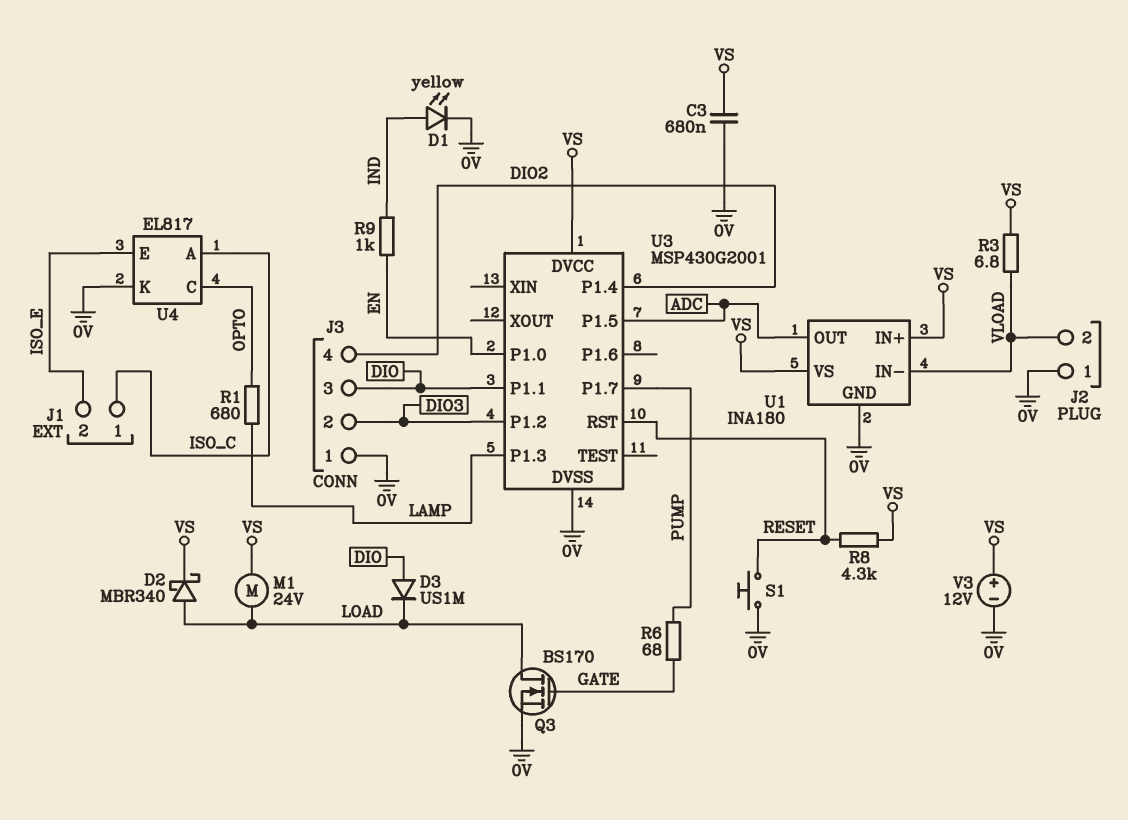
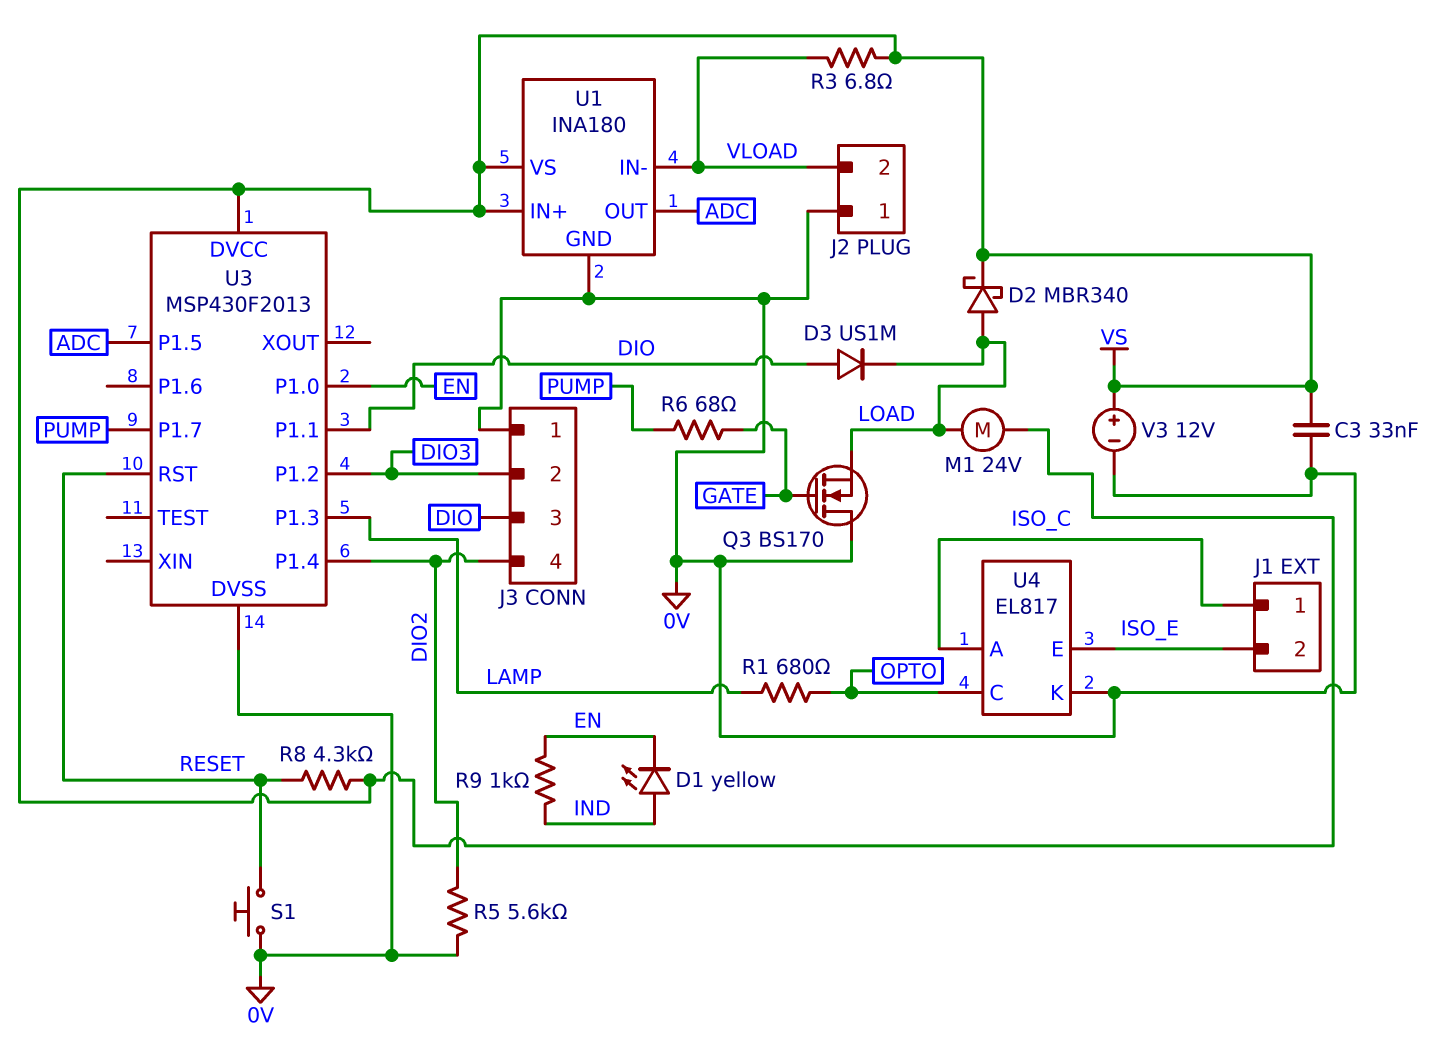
C3: 680nF (0V, VS) -> 33nF (0V, VS)
D1: LED yellow (A IND, K 0V) -> LED yellow (A IND, K EN)
Q3: NMOS BS170 (G GATE, D LOAD, S 0V) -> NMOS BS170 (G GATE, D 0V, S LOAD)
R5: none -> 5.6k (0V, DIO2)
U3: MSP430G2001 -> MSP430F2013

